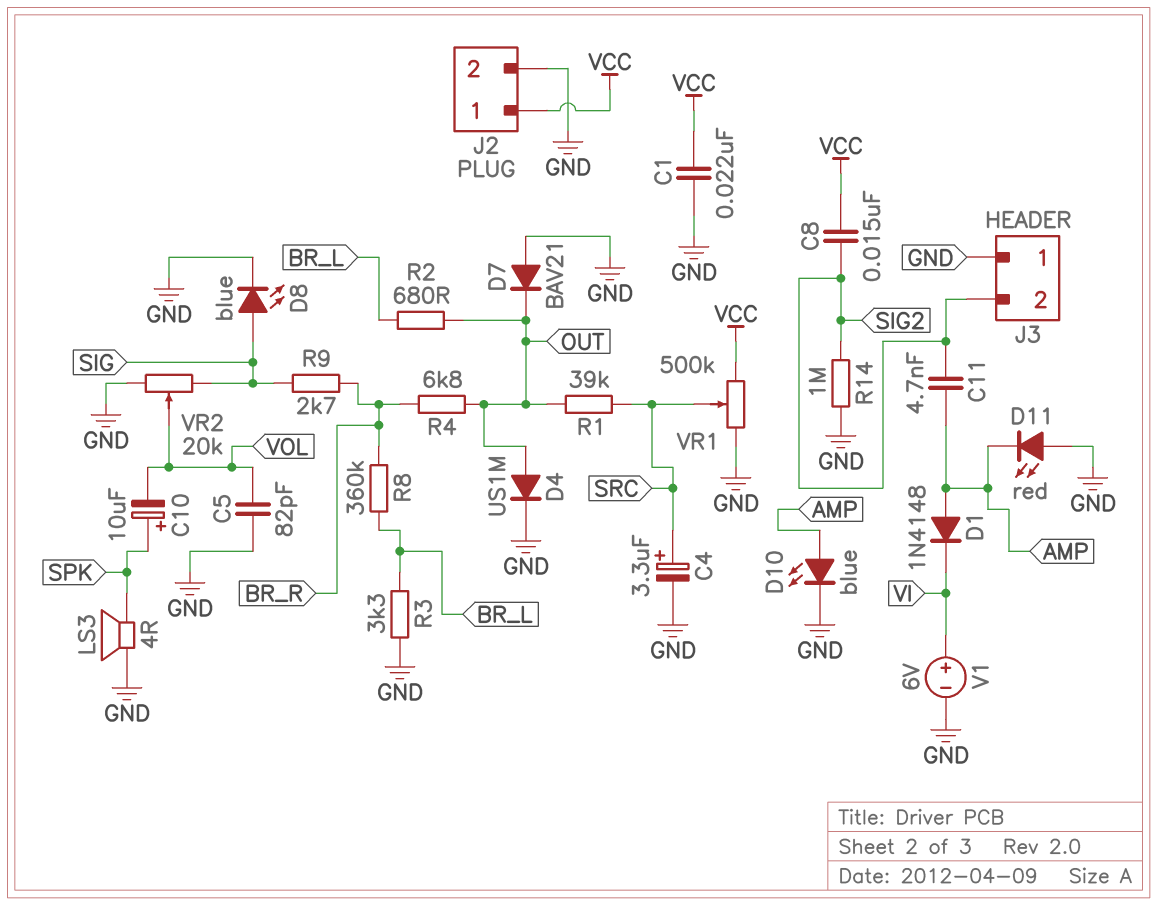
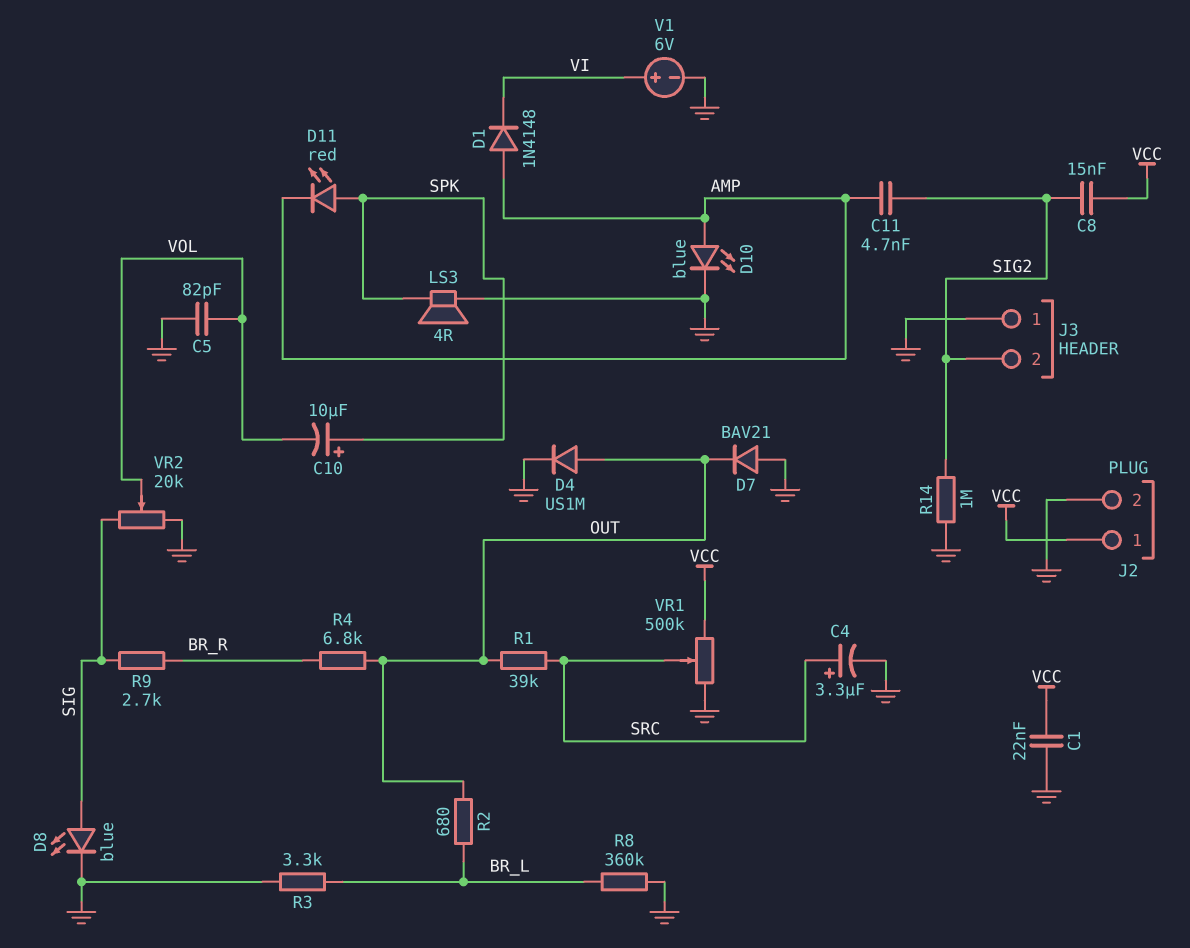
D11: LED red (A GND, K AMP) -> LED red (A SPK, K AMP)
R8: 360k (BR_L, BR_R) -> 360k (BR_L, GND)

